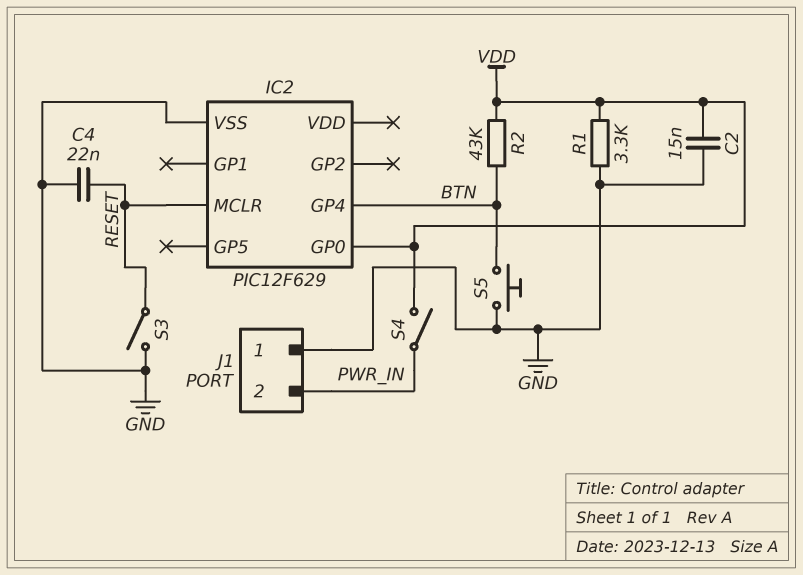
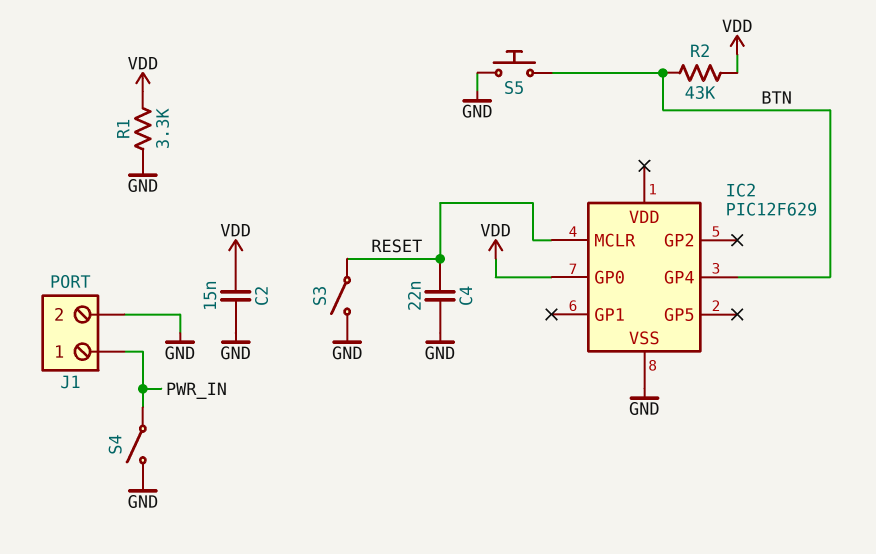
J1 pin 1: GND -> PWR_IN
J1 pin 2: PWR_IN -> GND
S4: switch (PWR_IN, VDD) -> switch (GND, PWR_IN)

